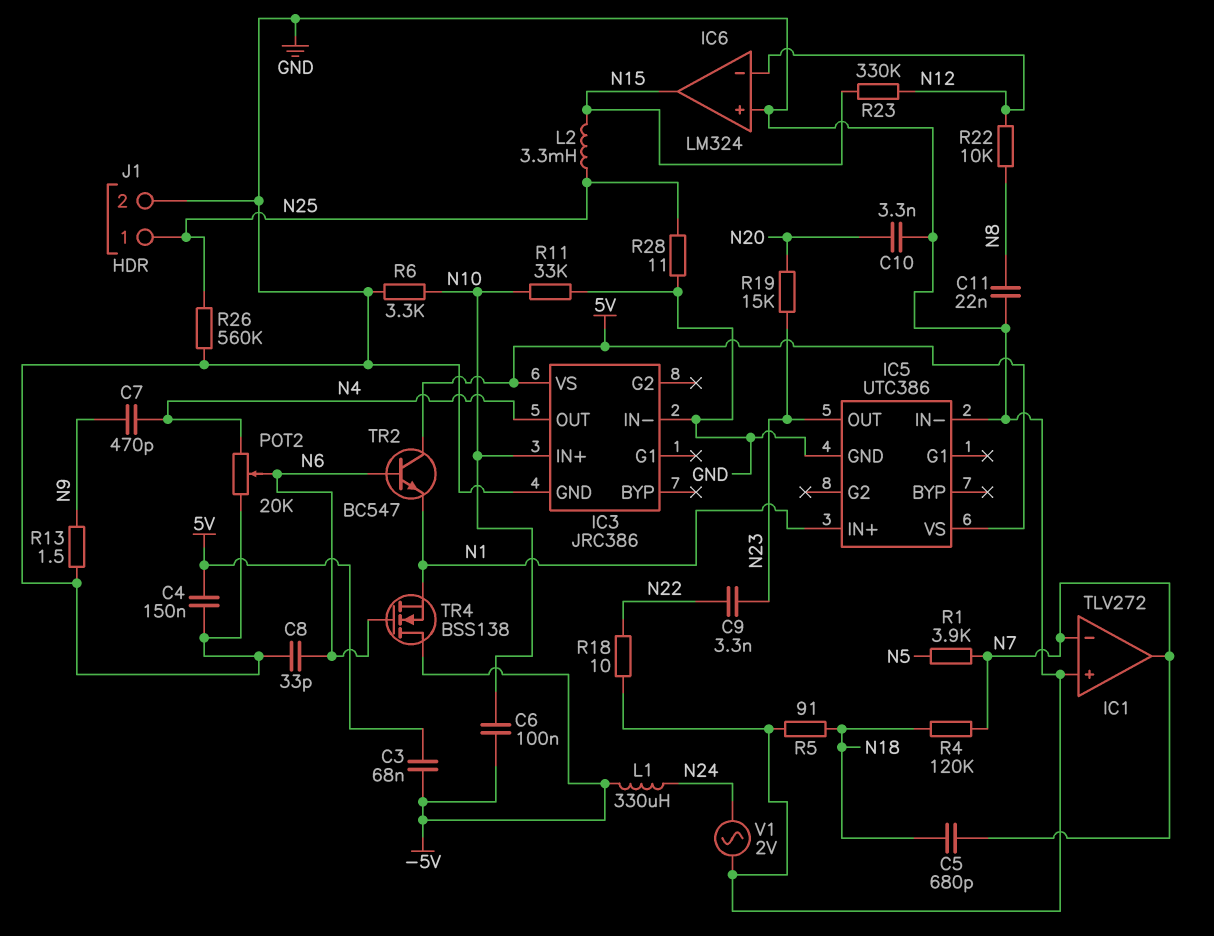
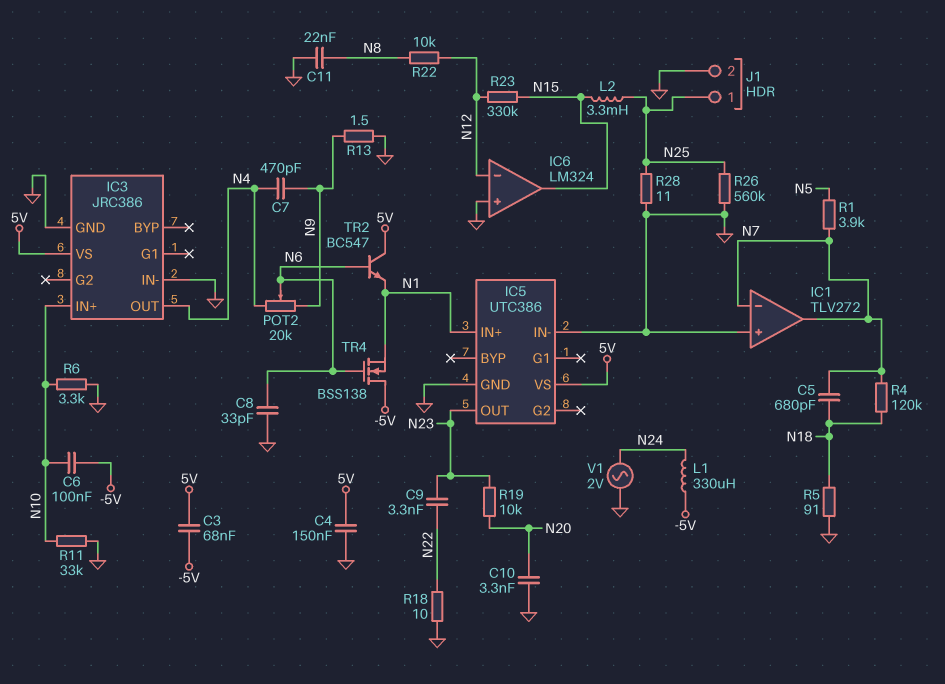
POT2: 20k (GND, N4, wiper N6) -> 20k (N4, N9, wiper N6)
R19: 15k (N20, N23) -> 10k (N20, N23)

